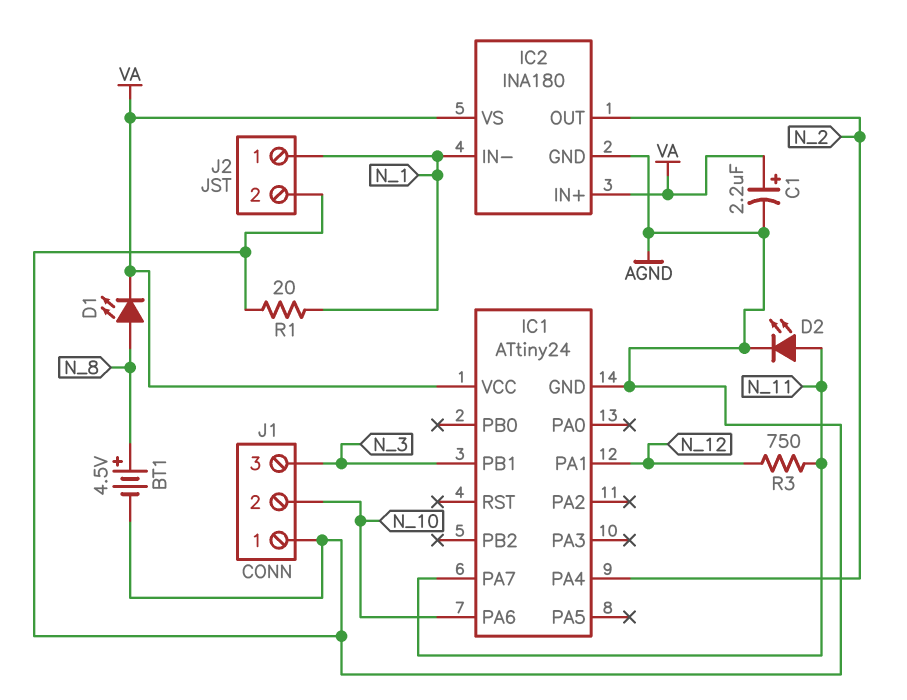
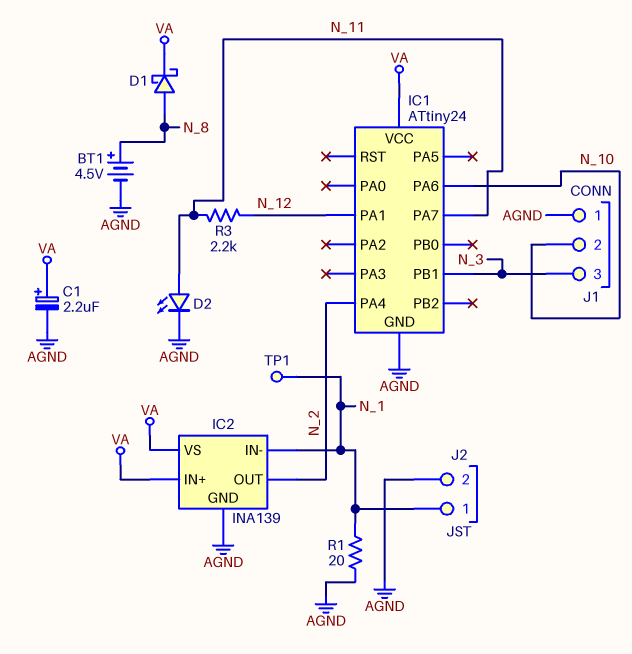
D1: LED (A N_8, K VA) -> schottky (A N_8, K VA)
IC2: INA180 -> INA139
R3: 750 (N_11, N_12) -> 2.2k (N_11, N_12)
TP1: none -> test point (N_1)

